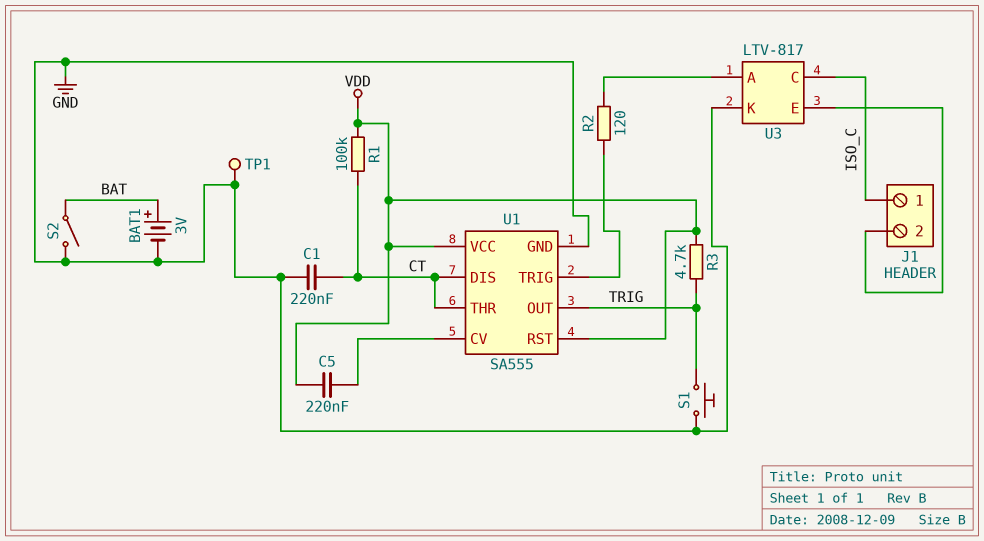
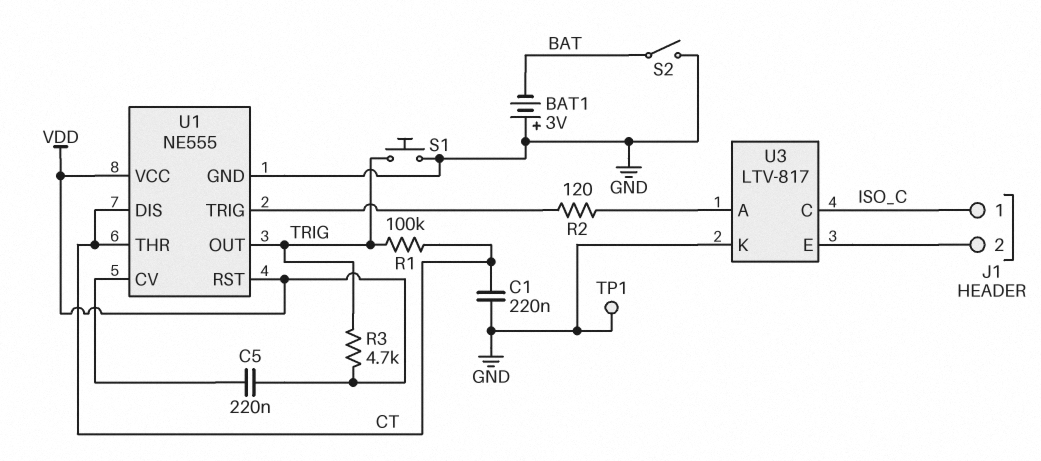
BAT1: 3V (plus BAT, minus GND) -> 3V (plus GND, minus BAT)
R1: 100k (CT, VDD) -> 100k (CT, TRIG)
U1: SA555 -> NE555

